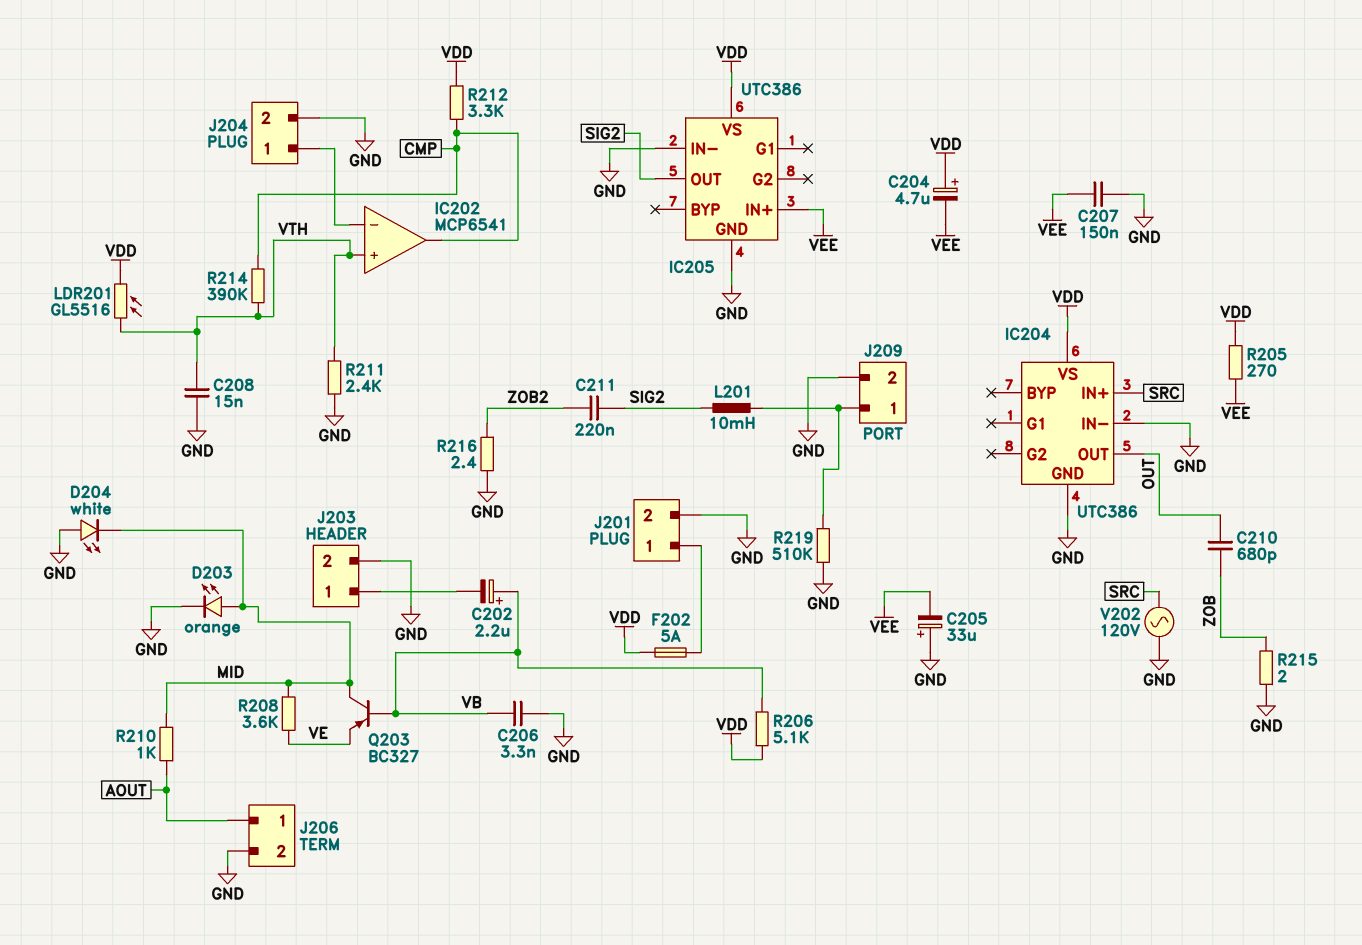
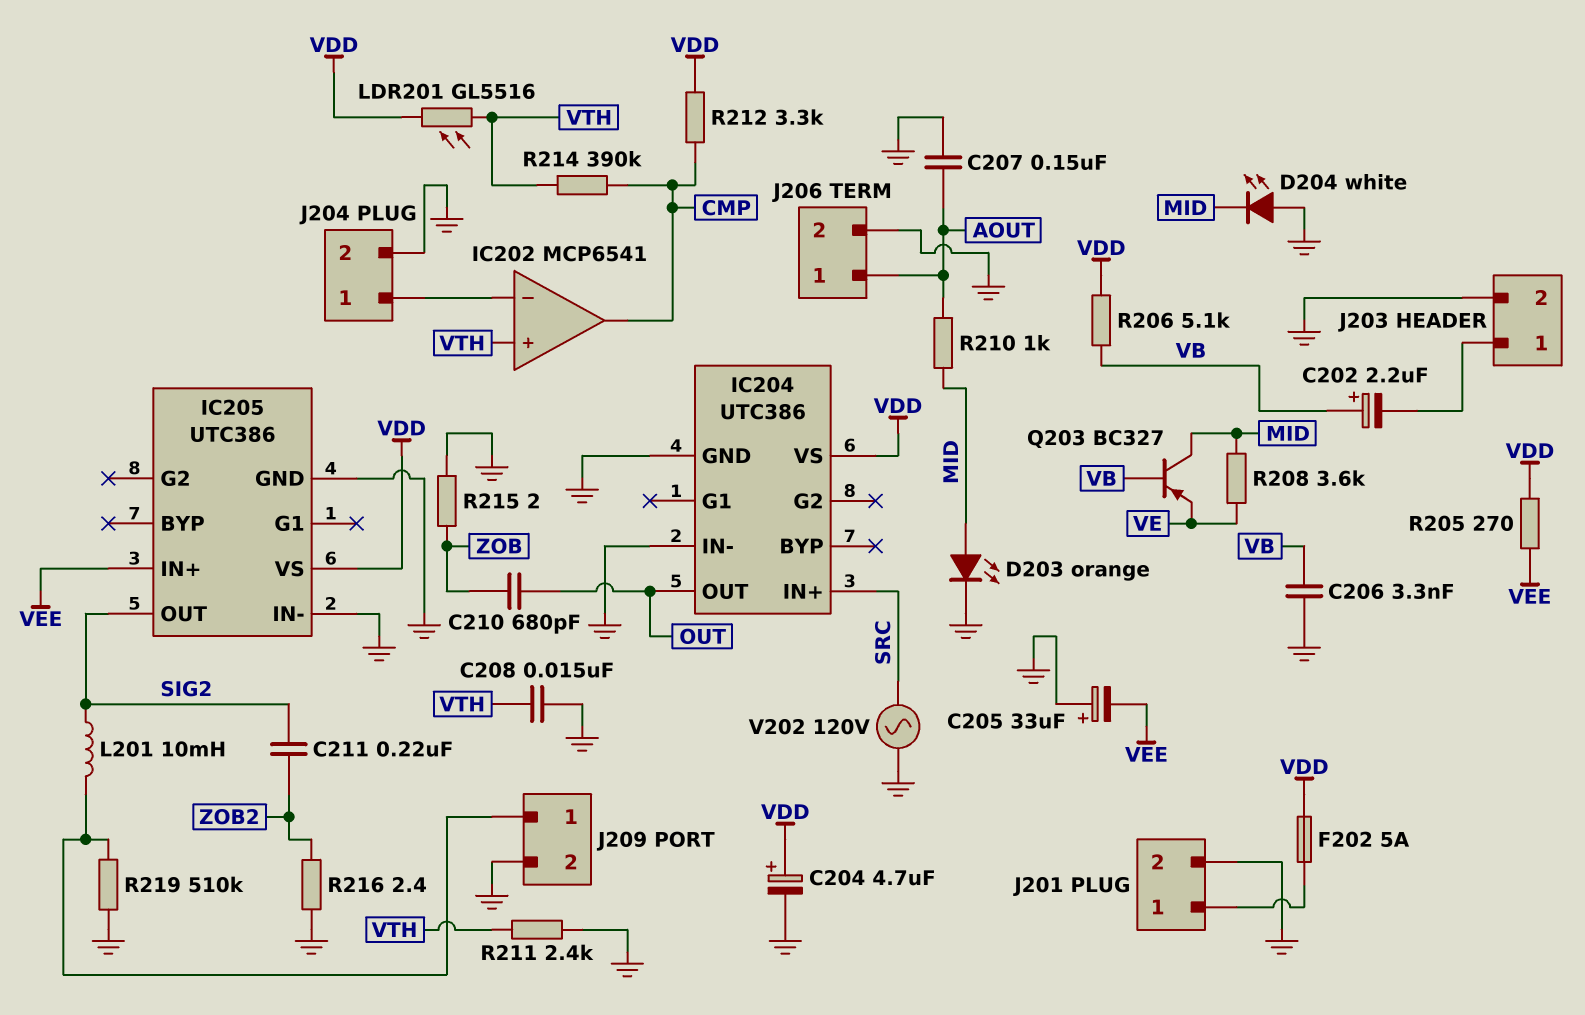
C204: 4.7uF (plus VDD, minus VEE) -> 4.7uF (plus VDD, minus GND)
C207: 150nF (GND, VEE) -> 150nF (AOUT, GND)

